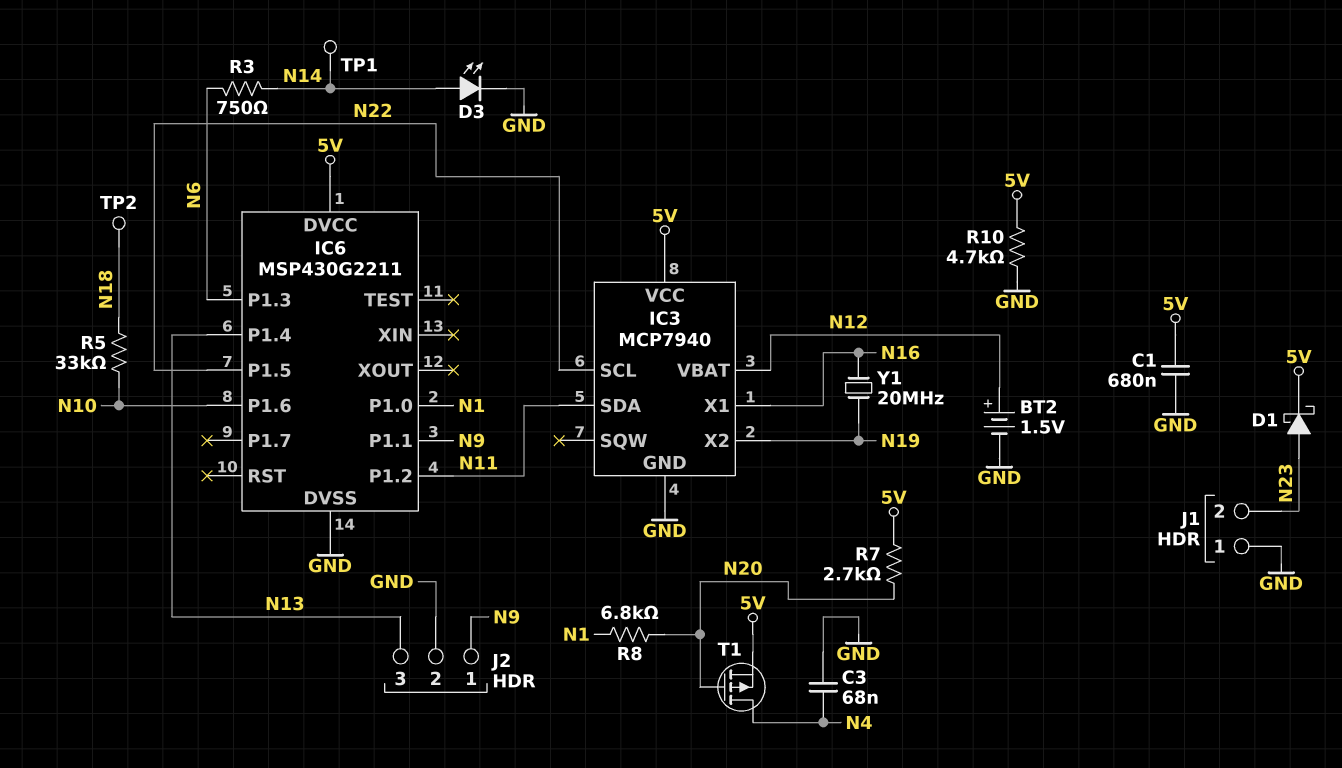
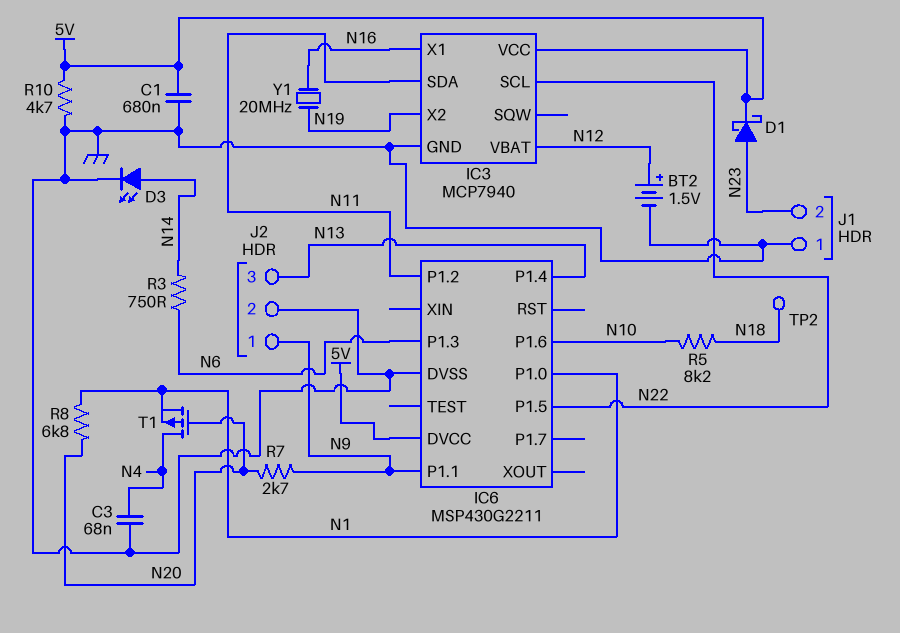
R5: 33k (N10, N18) -> 8.2k (N10, N18)
R7: 2.7k (5V, N20) -> 2.7k (N9, N20)
T1: PMOS (G N20, D N4, S 5V) -> PMOS (G N20, D N4, S N1)
TP1: test point (N14) -> none

